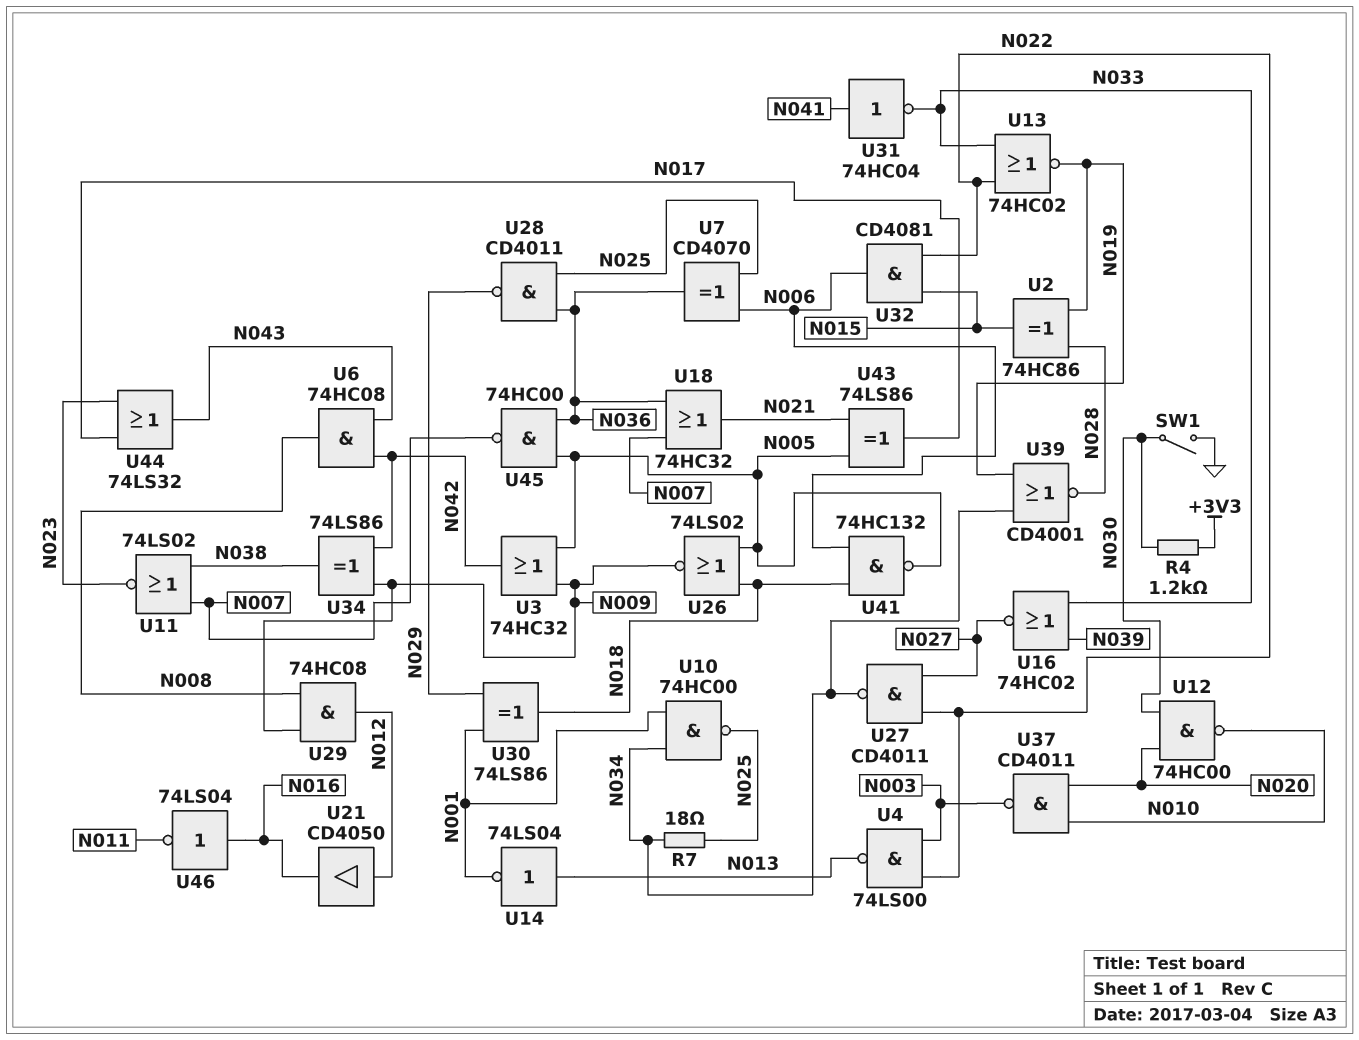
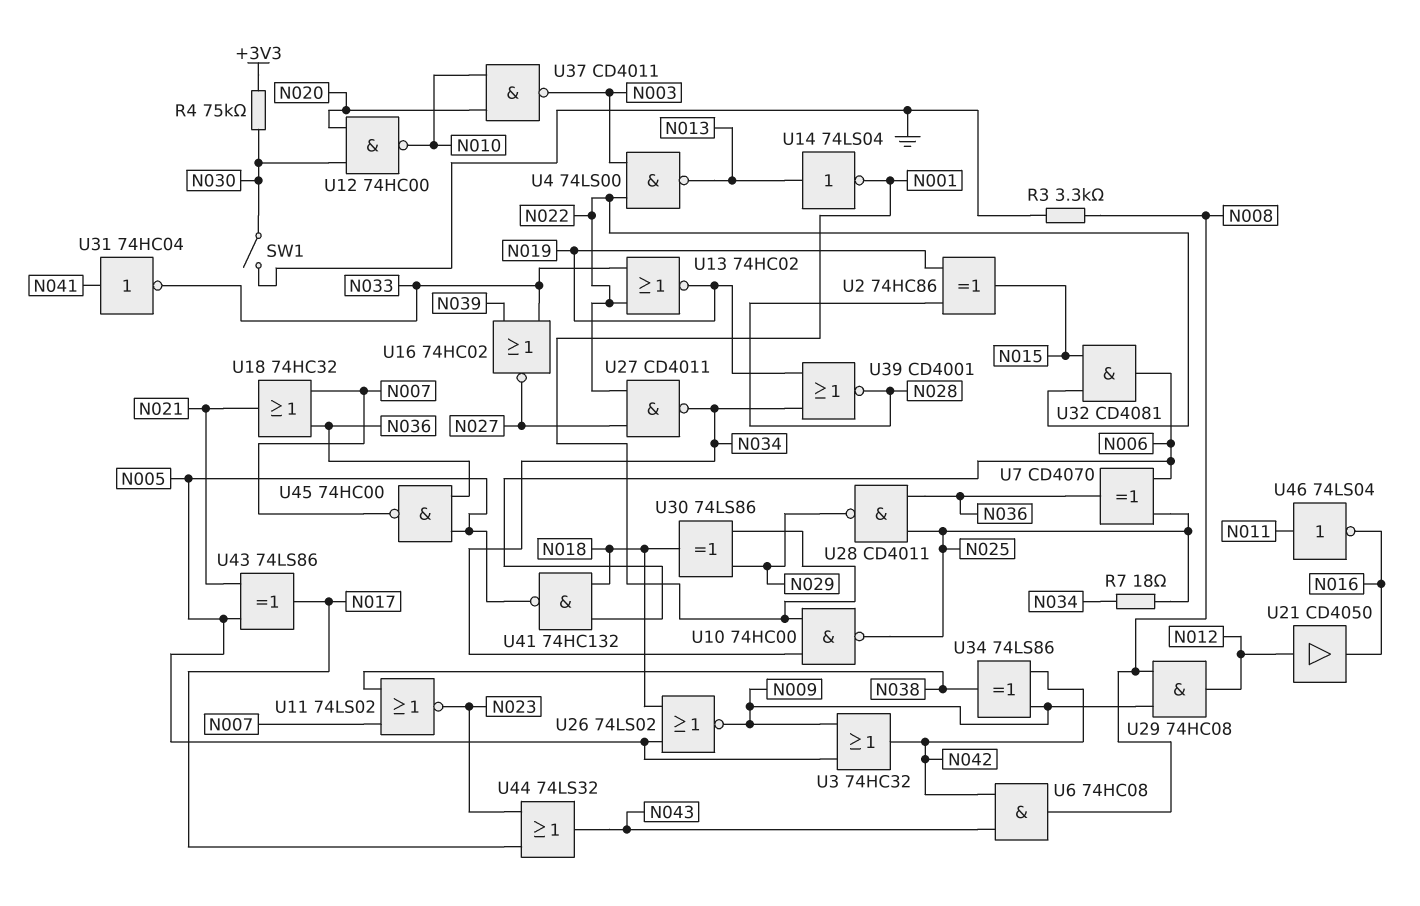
R3: none -> 3.3k (GND, N008)
R4: 1.2k (+3V3, N030) -> 75k (+3V3, N030)
U46: NOT 74LS04 (in N016, out N011) -> NOT 74LS04 (in N011, out N016)

